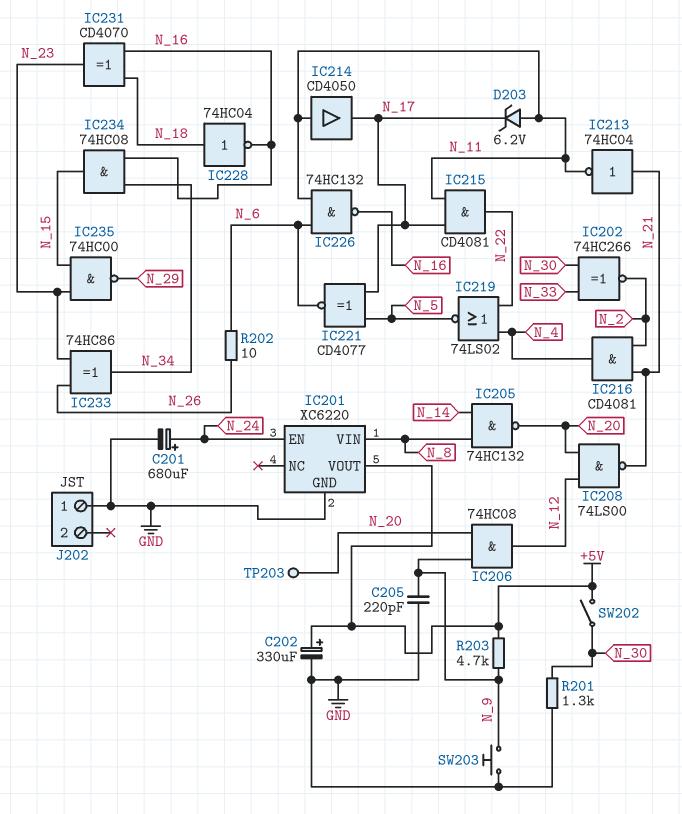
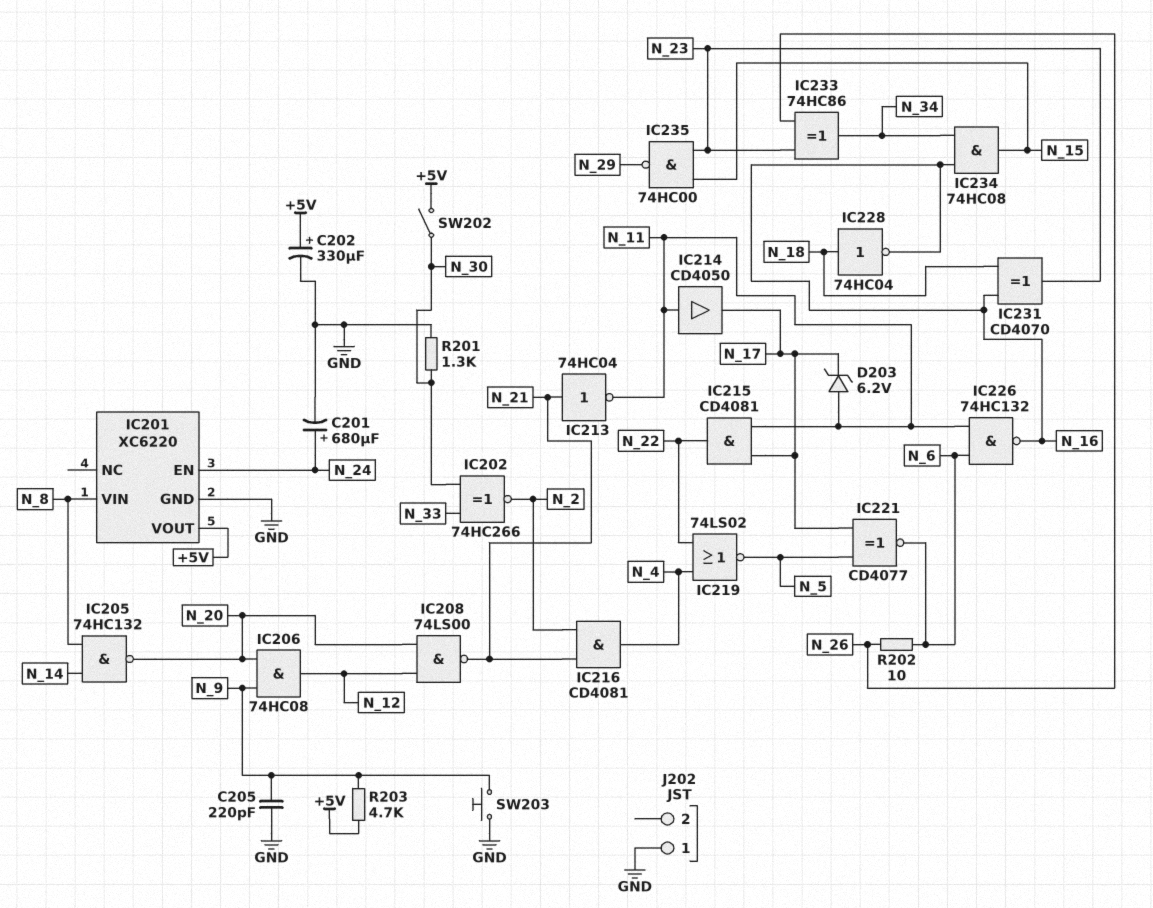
TP203: test point (N_20) -> none

